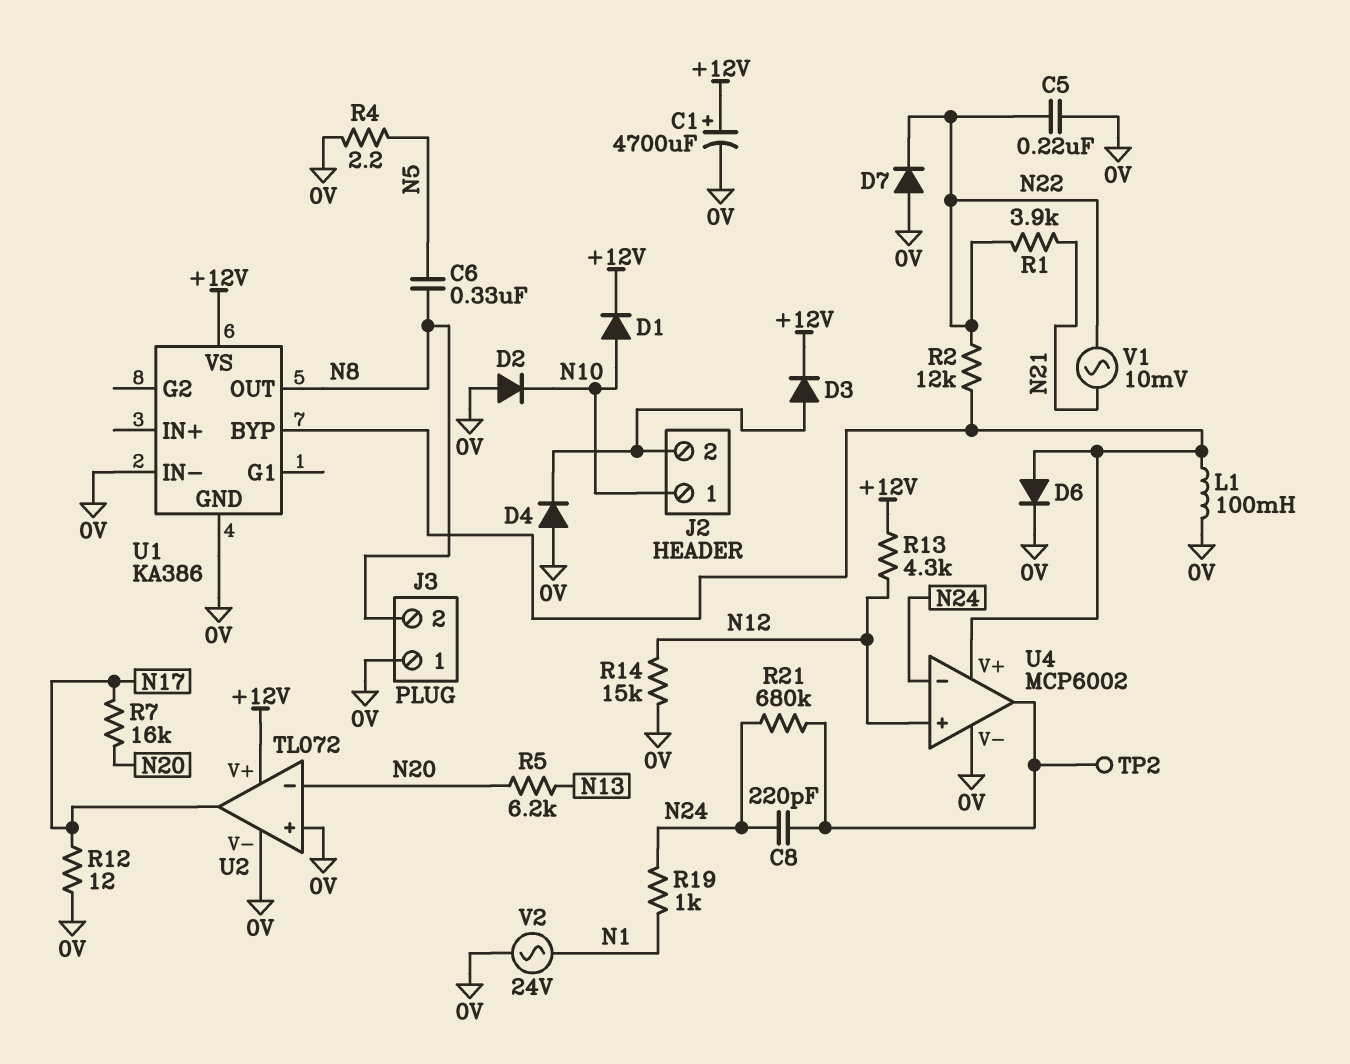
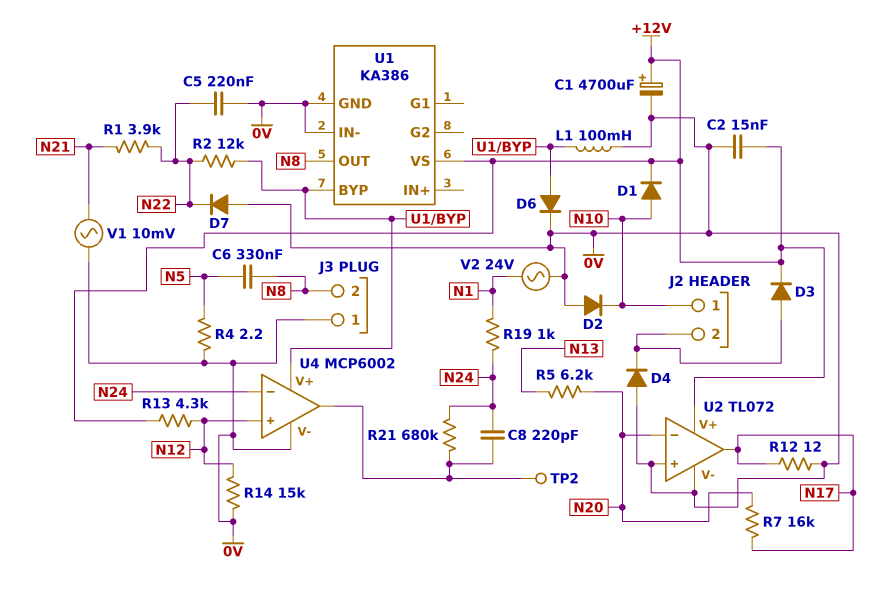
C2: none -> 15nF (+12V, 0V)
V1: AC 10mV (N21, N22) -> AC 10mV (0V, N21)

